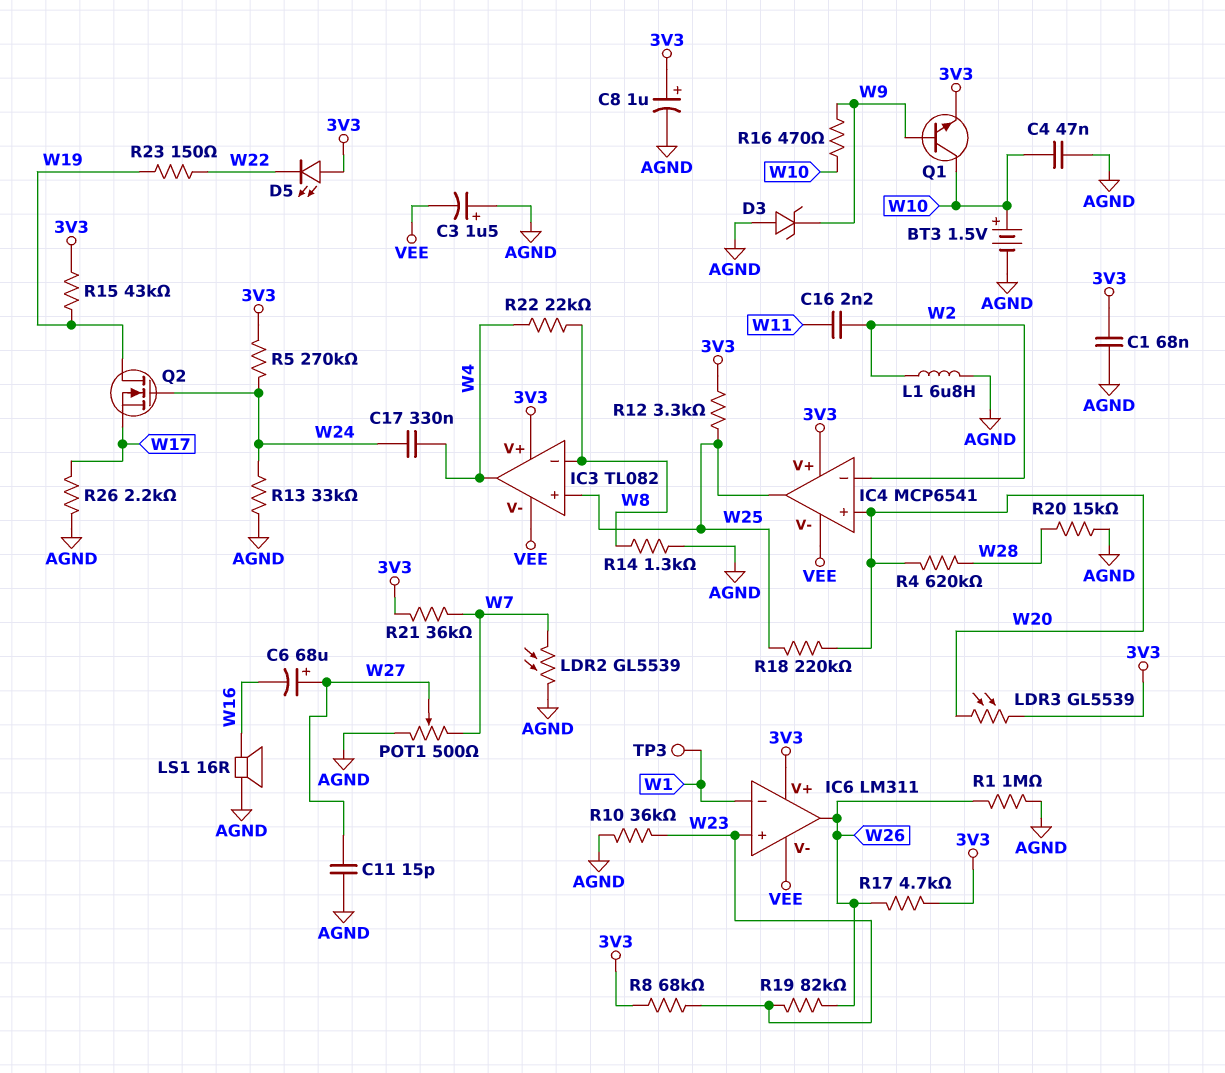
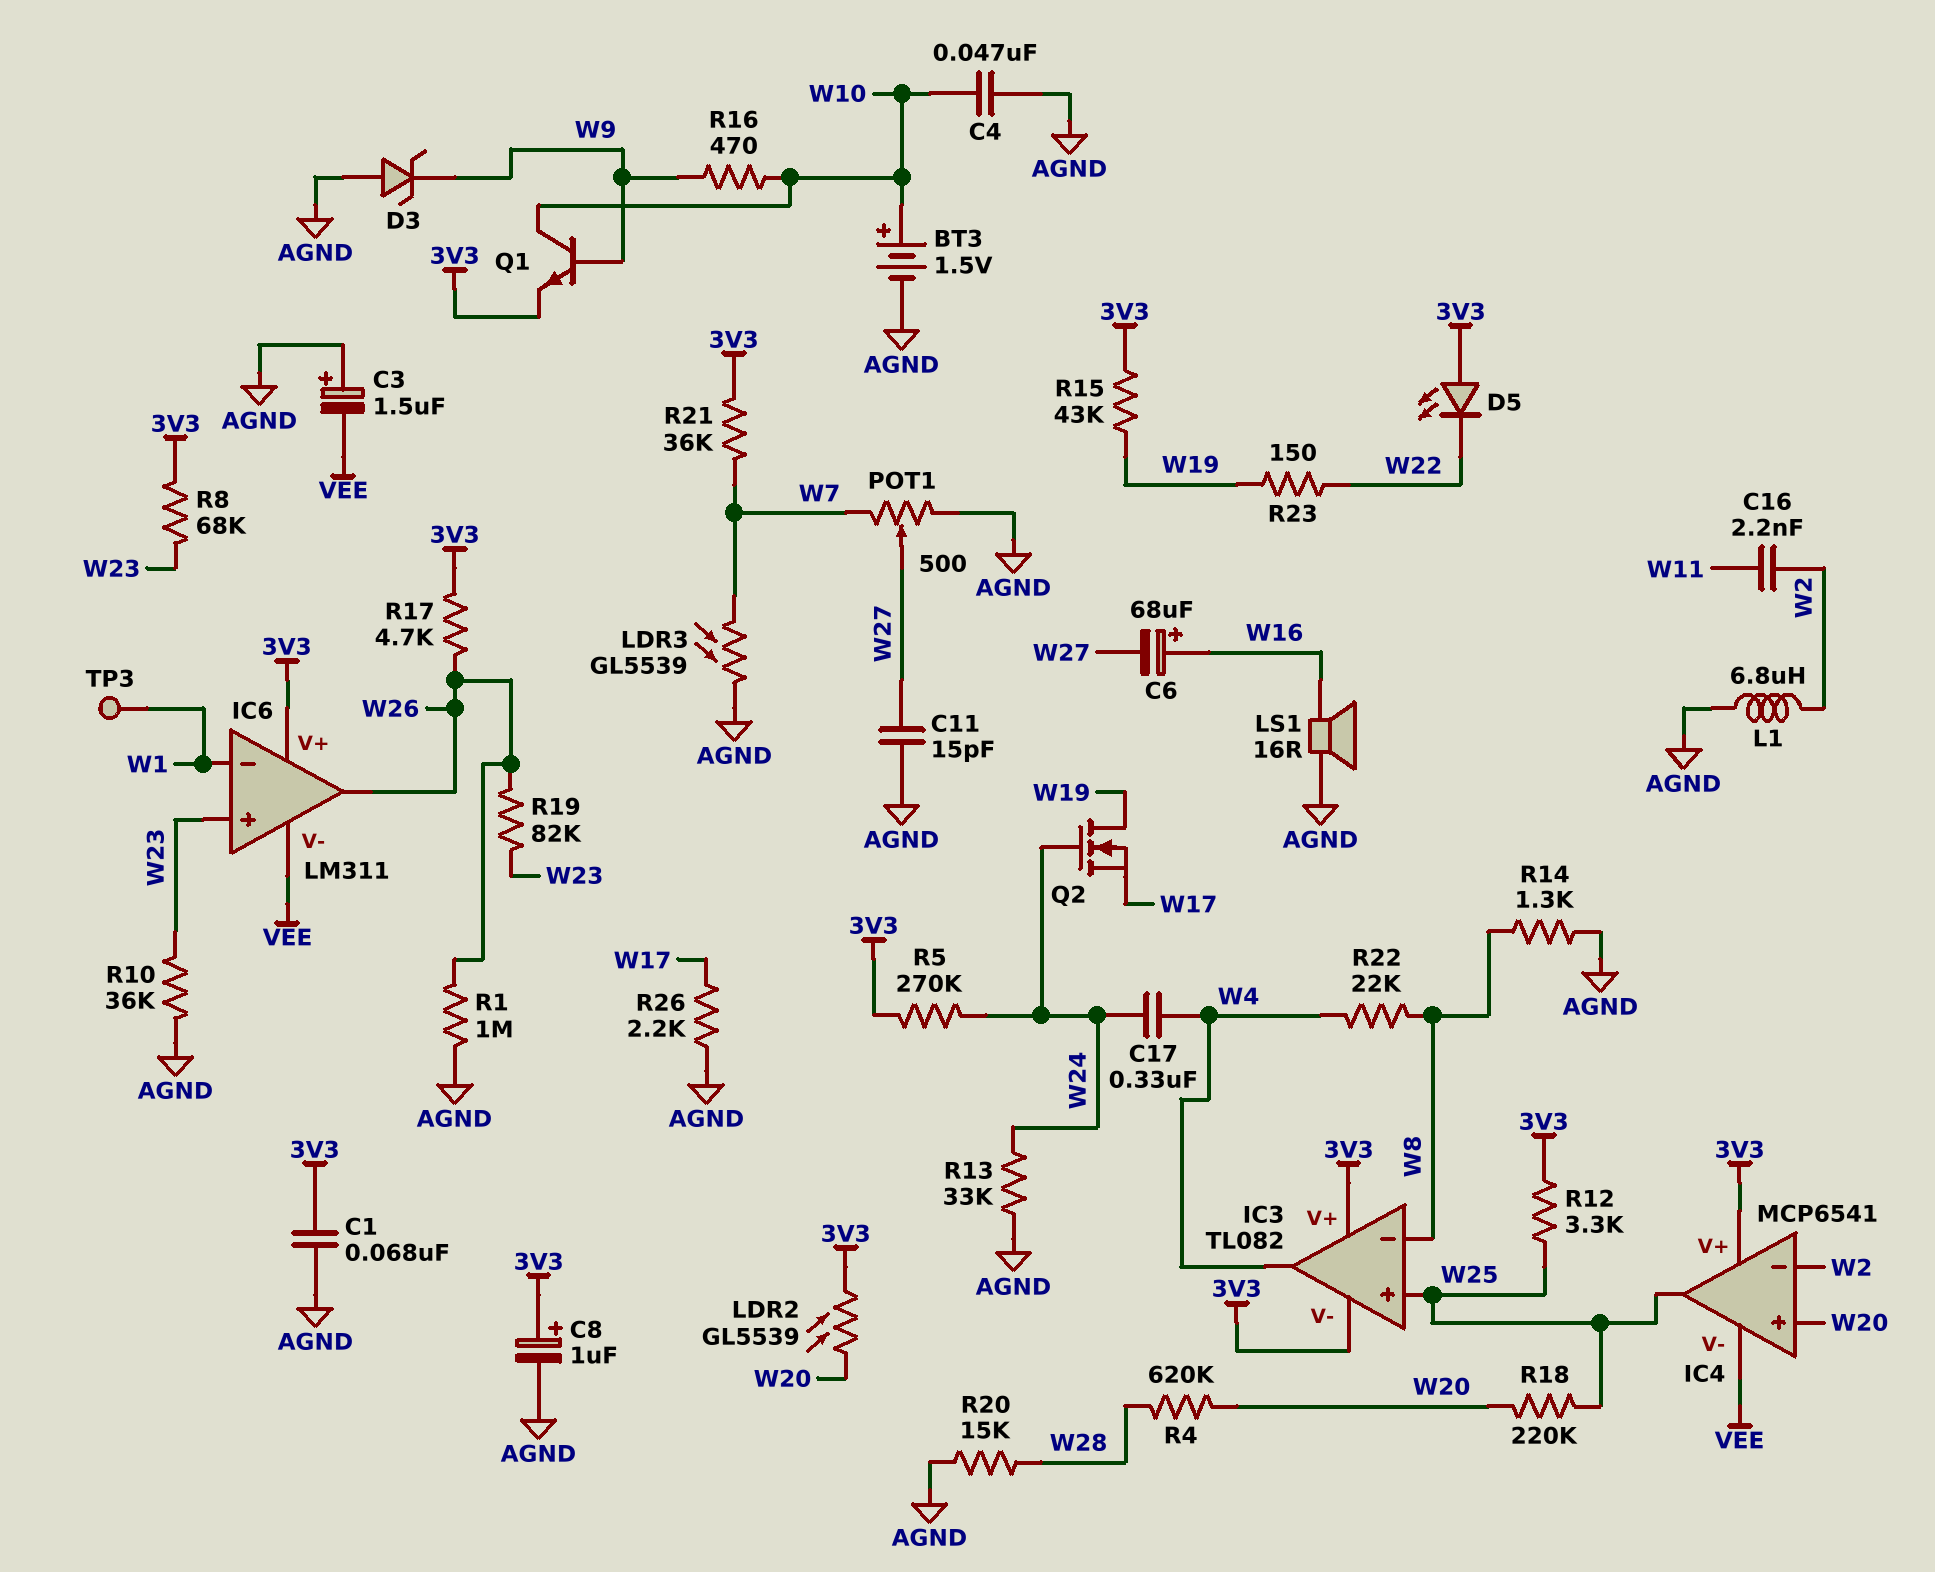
C6: 68uF (plus W27, minus W16) -> 68uF (plus W16, minus W27)
IC3 pin V-: VEE -> 3V3
LDR2: GL5539 (AGND, W7) -> GL5539 (3V3, W20)
LDR3: GL5539 (3V3, W20) -> GL5539 (AGND, W7)

